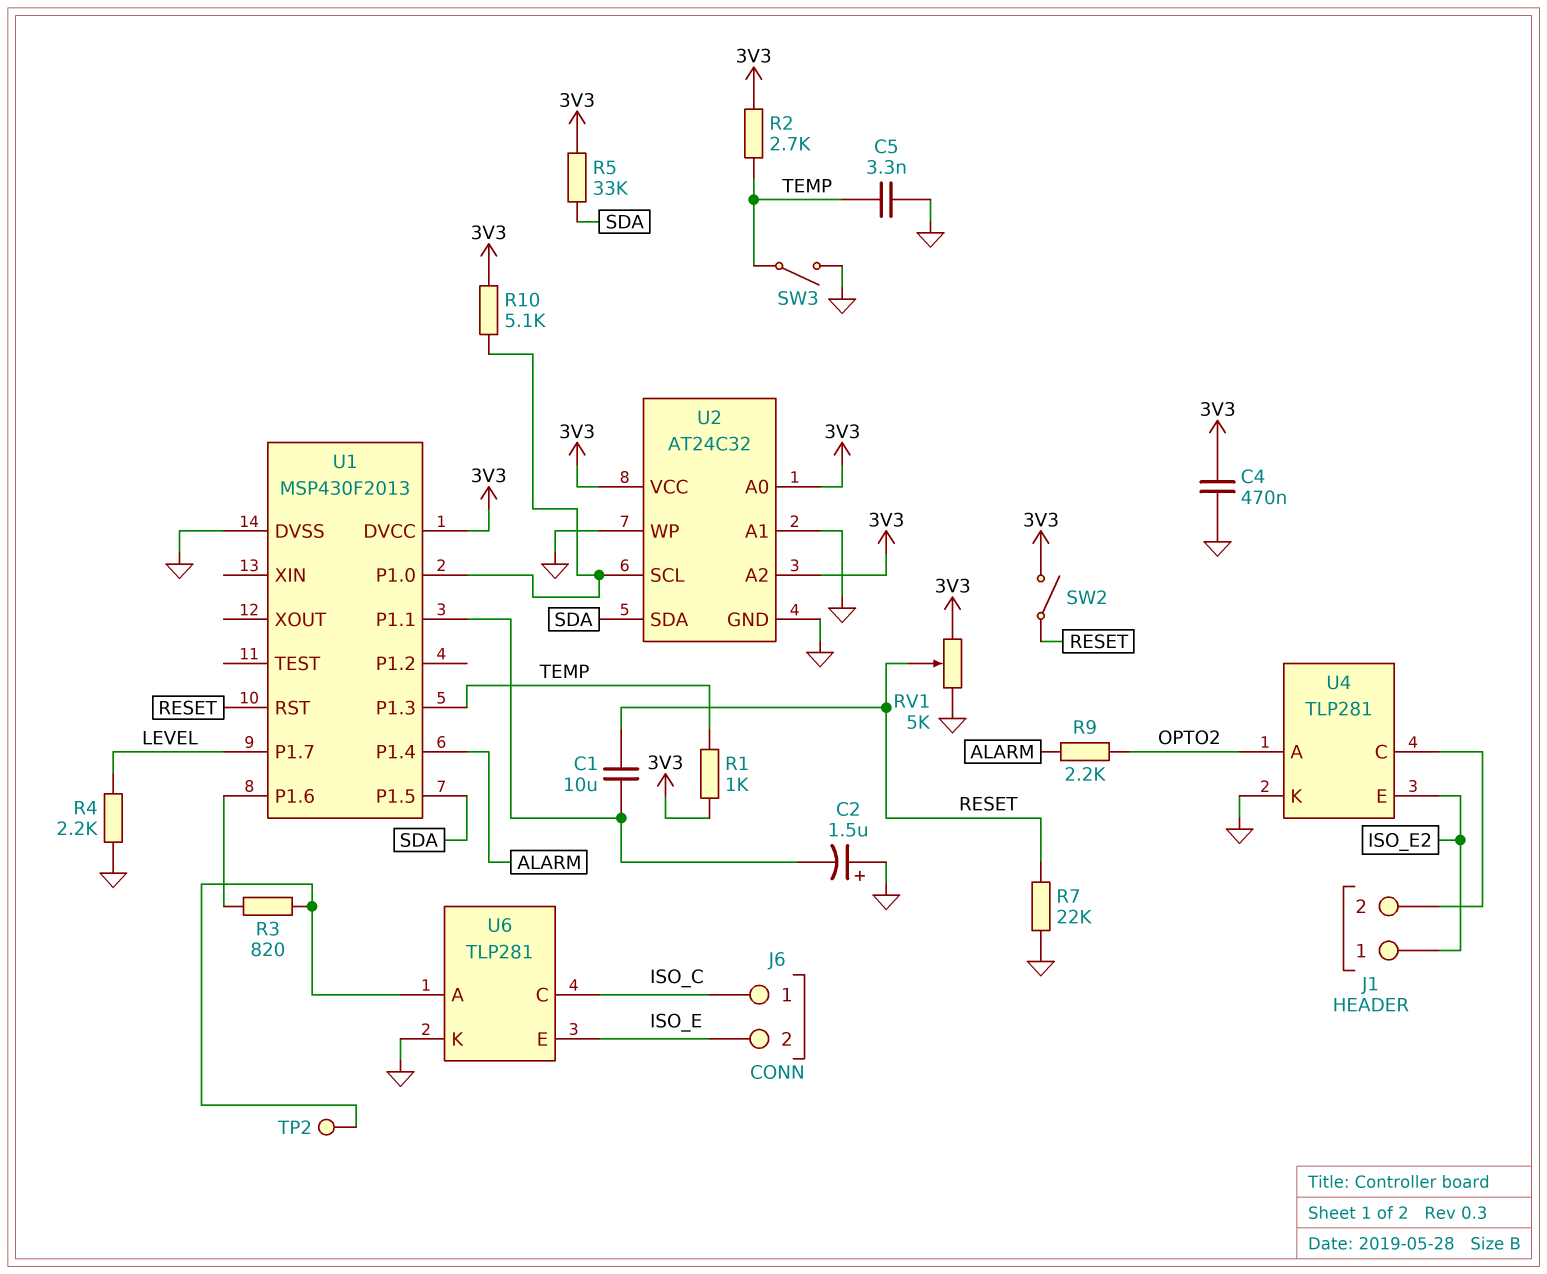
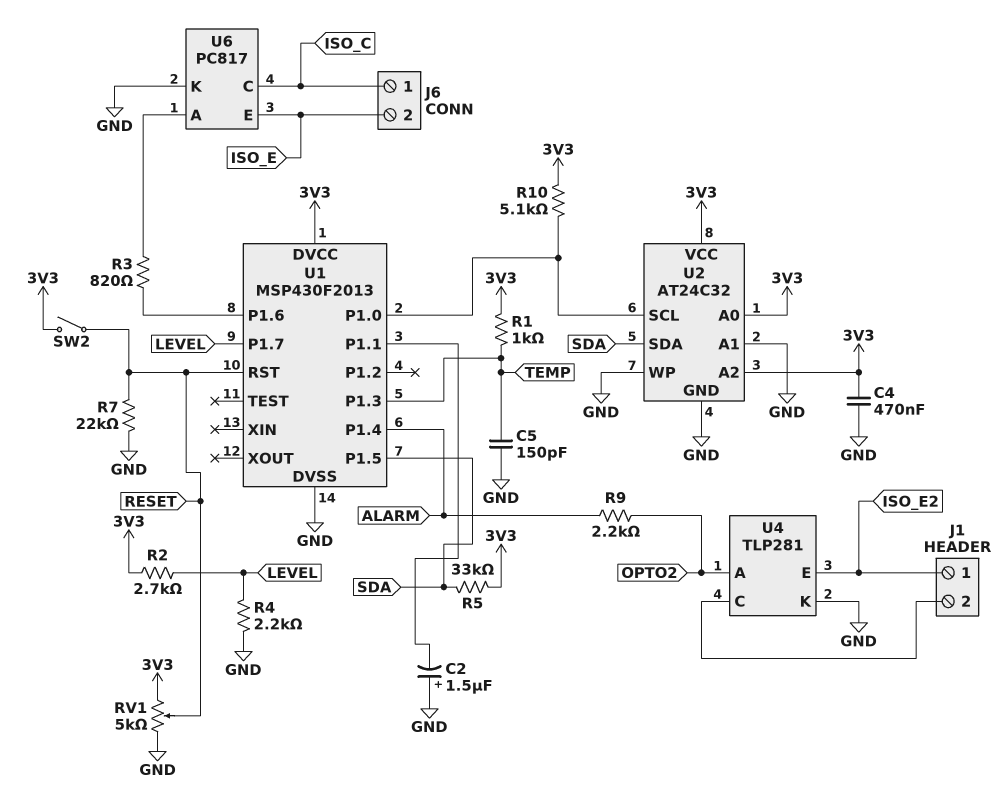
C1: 10uF (RESET, U1/P1.1) -> none
C5: 3.3nF (GND, TEMP) -> 150pF (GND, TEMP)
R2: 2.7k (3V3, TEMP) -> 2.7k (3V3, LEVEL)
SW3: switch (GND, TEMP) -> none
TP2: test point (U6/A) -> none
U6: TLP281 -> PC817

